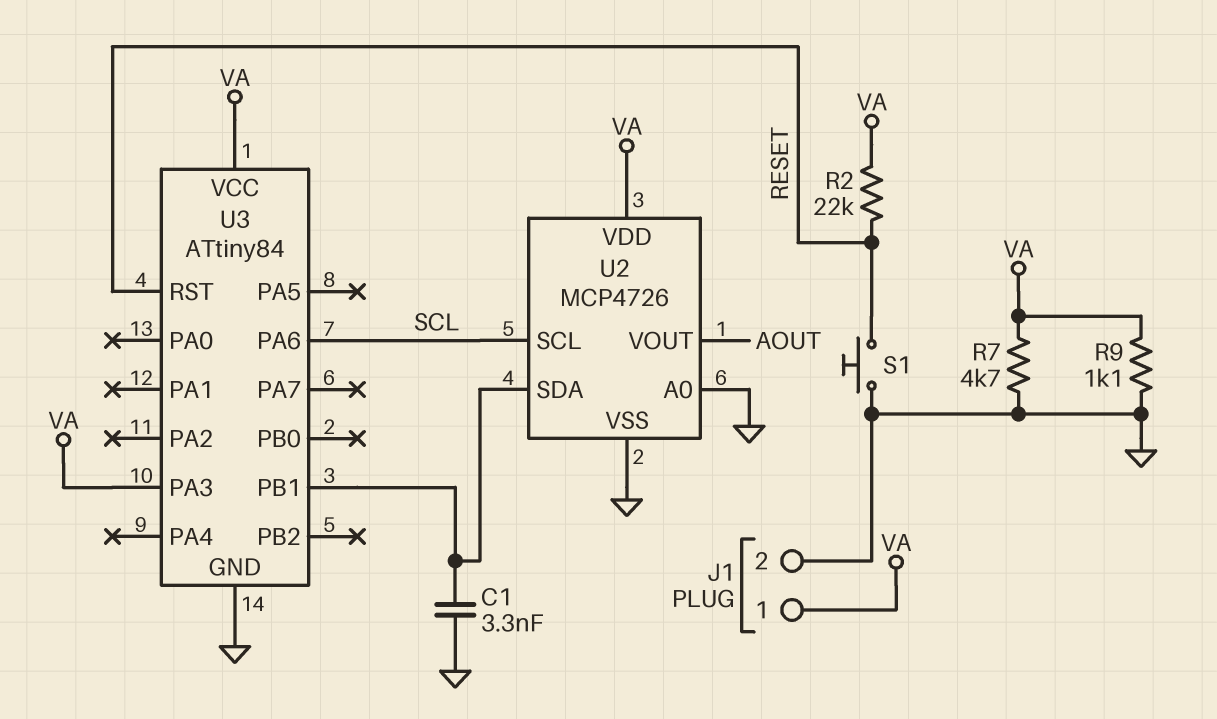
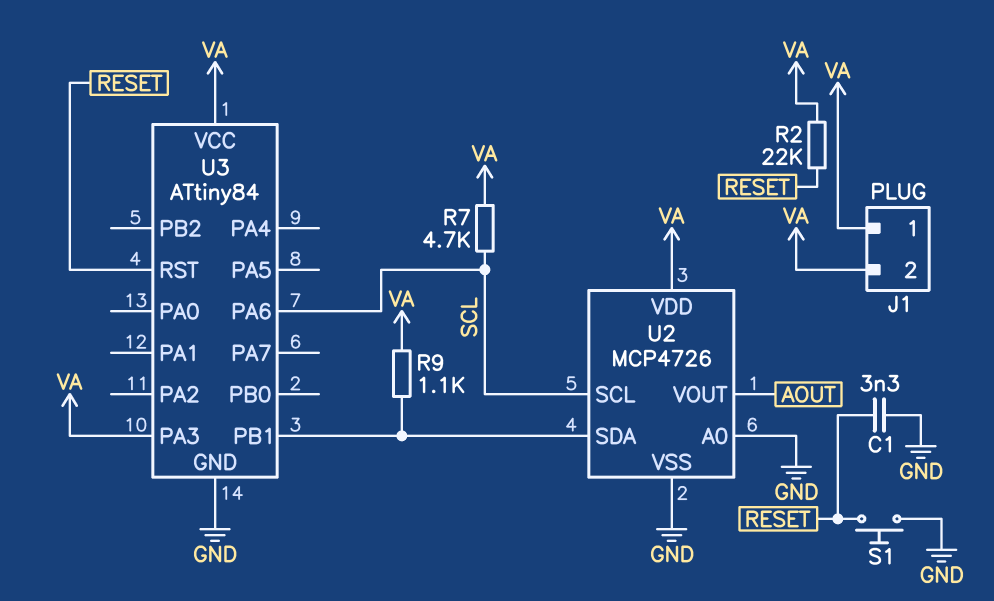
C1: 3.3nF (GND, U2/SDA) -> 3.3nF (GND, RESET)
J1 pin 2: GND -> VA
R7: 4.7k (GND, VA) -> 4.7k (SCL, VA)
R9: 1.1k (GND, VA) -> 1.1k (U2/SDA, VA)

